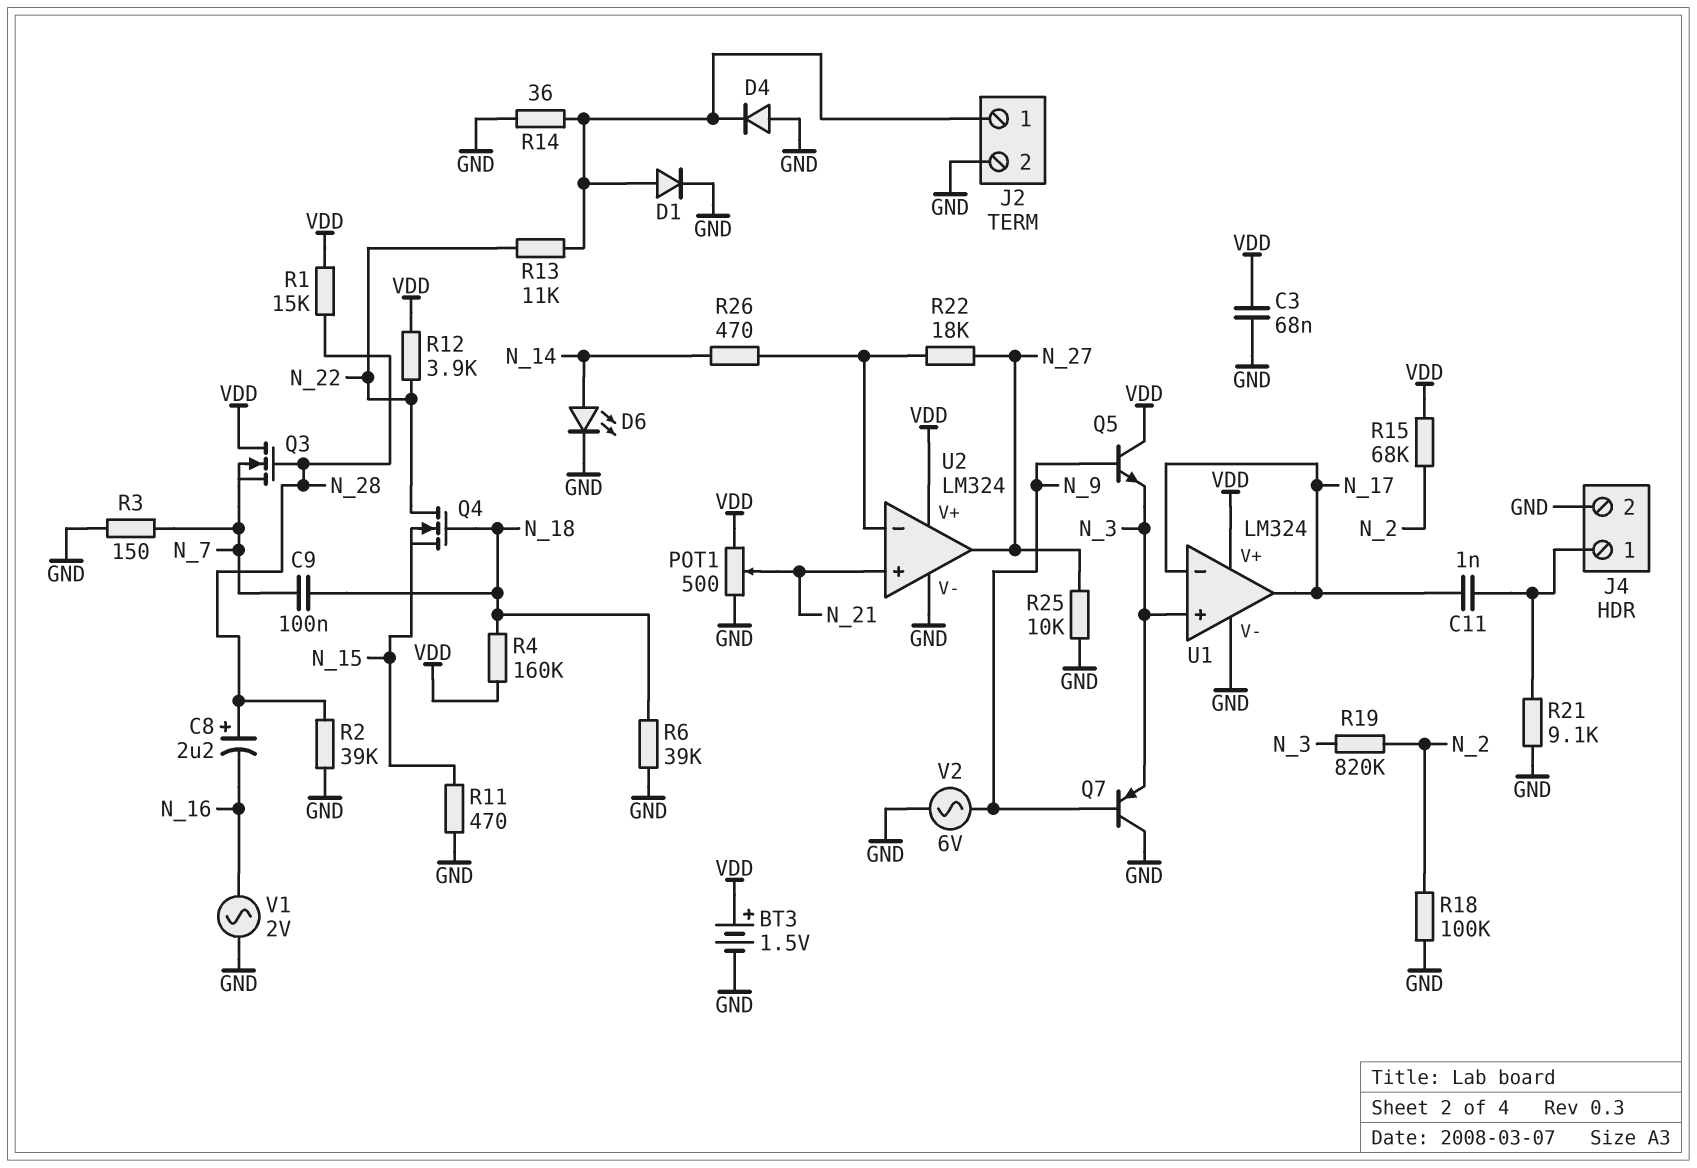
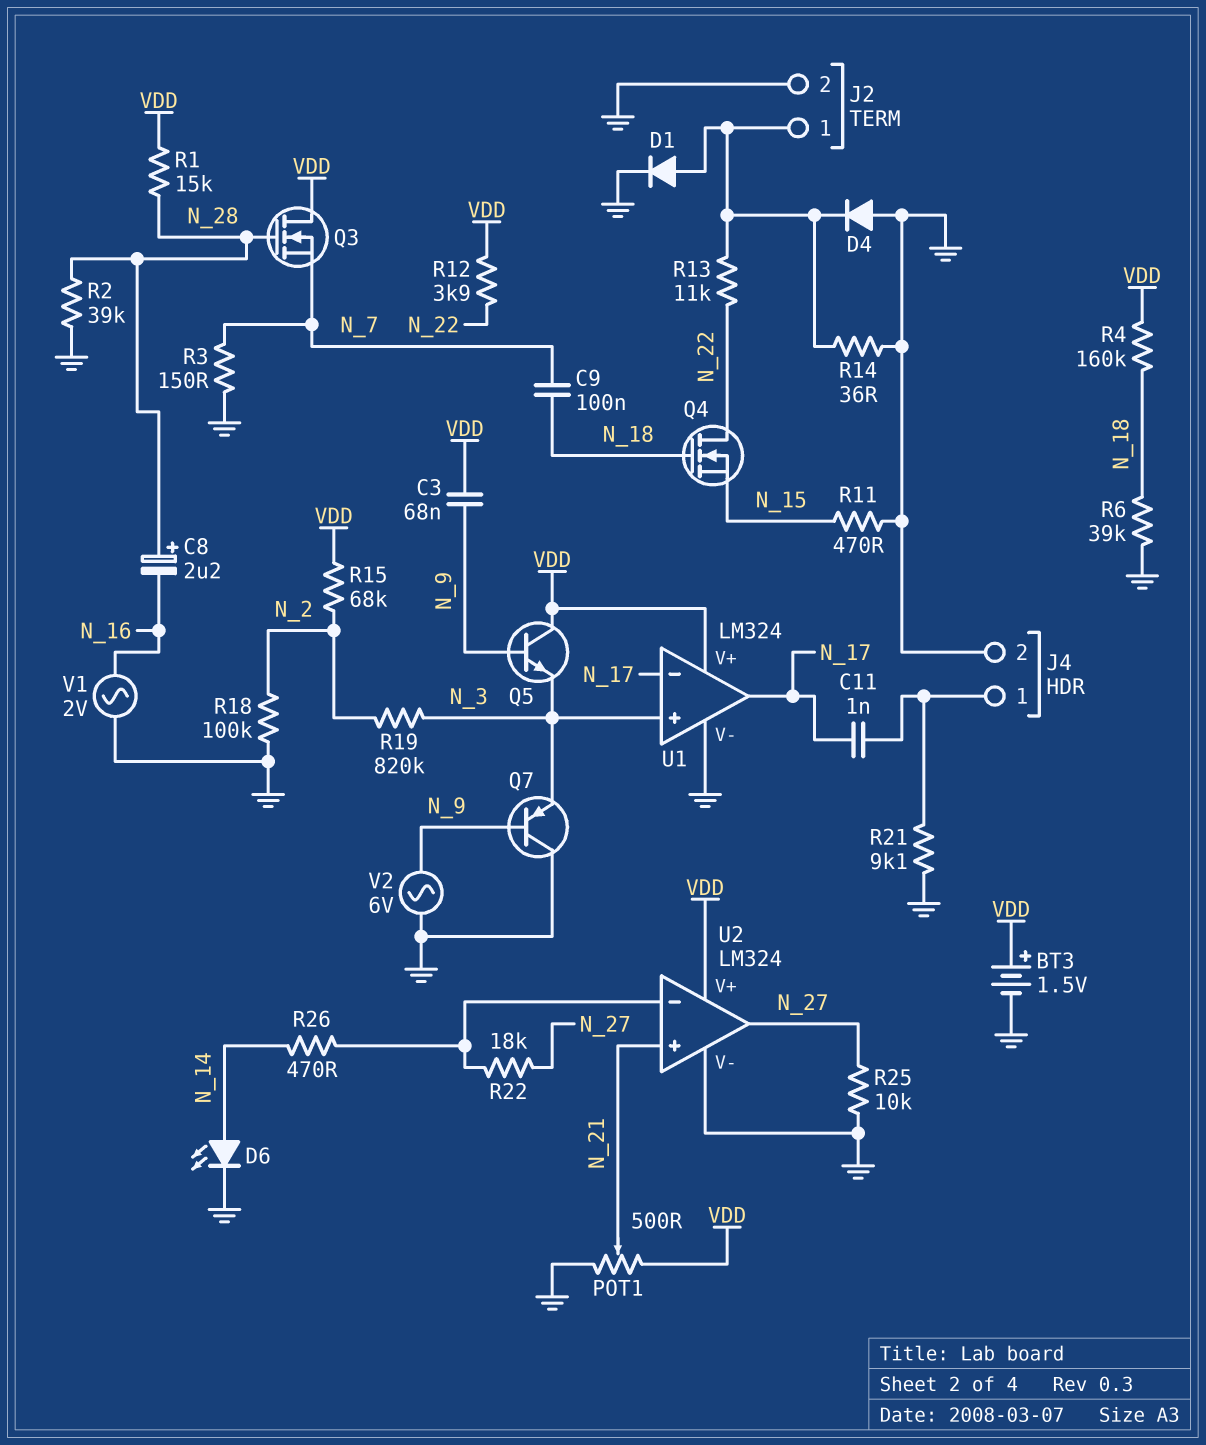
C3: 68nF (GND, VDD) -> 68nF (N_9, VDD)

